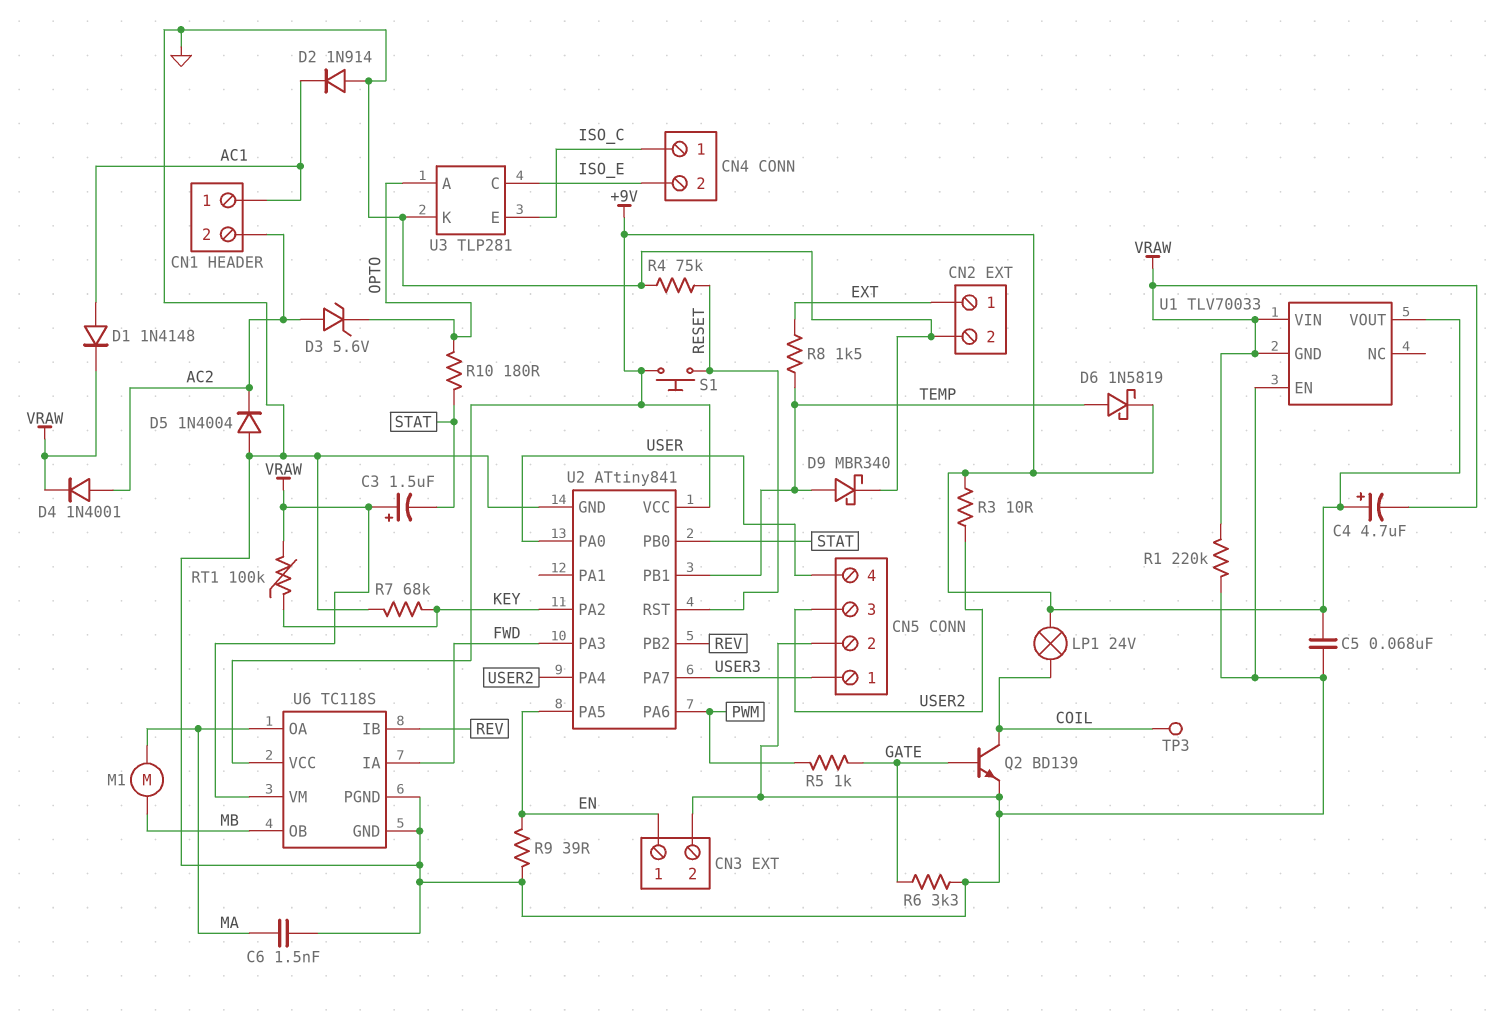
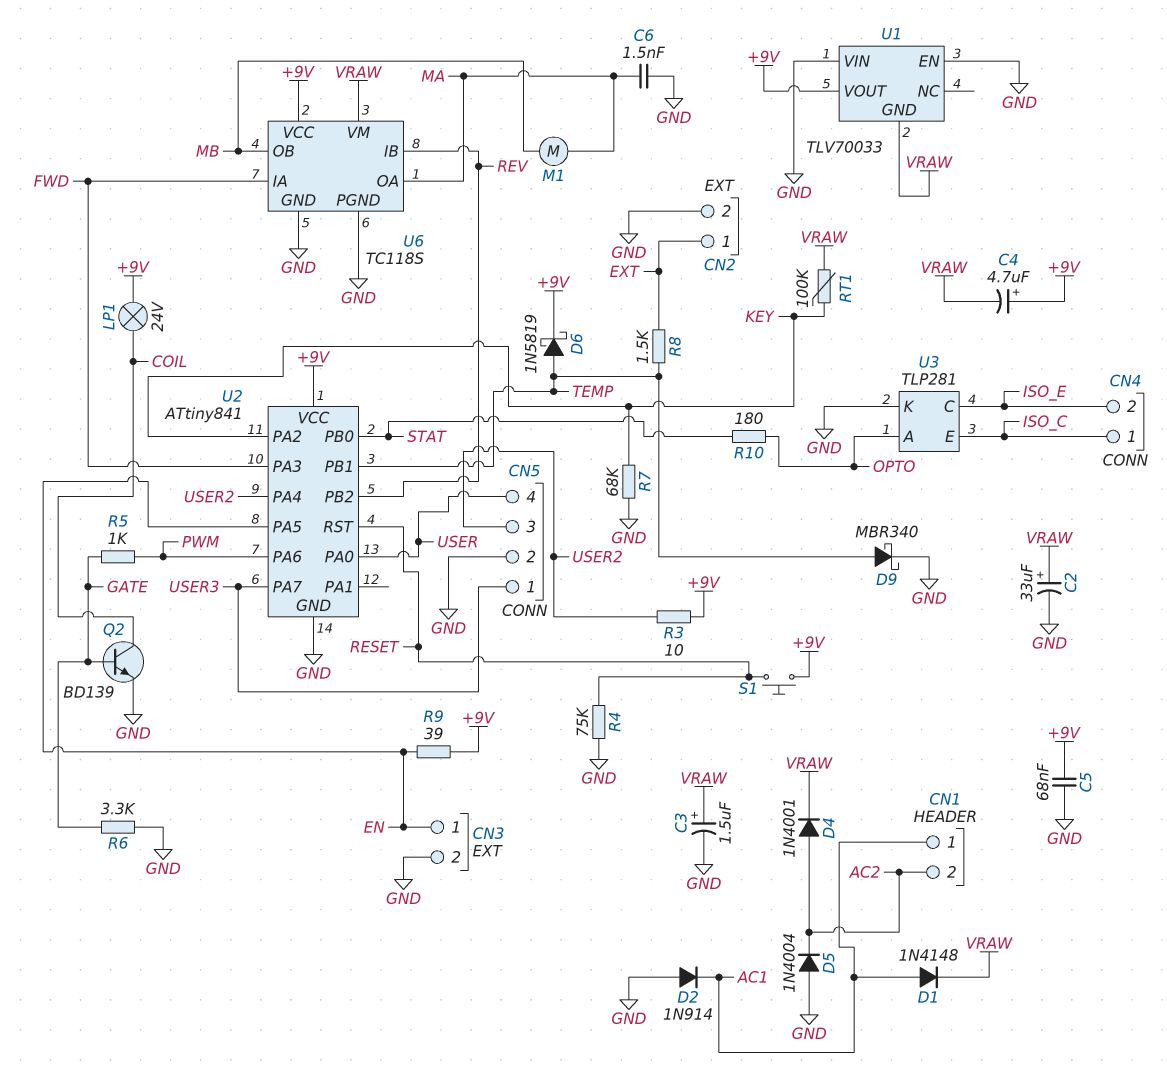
C2: none -> 33uF (plus VRAW, minus GND)
C3: 1.5uF (plus VRAW, minus STAT) -> 1.5uF (plus VRAW, minus GND)
D3: zener 5.6V (A AC2, K OPTO) -> none
R1: 220k (GND, VRAW) -> none
R9: 39 (EN, GND) -> 39 (+9V, EN)
TP3: test point (COIL) -> none
U1 pin VIN: VRAW -> GND

